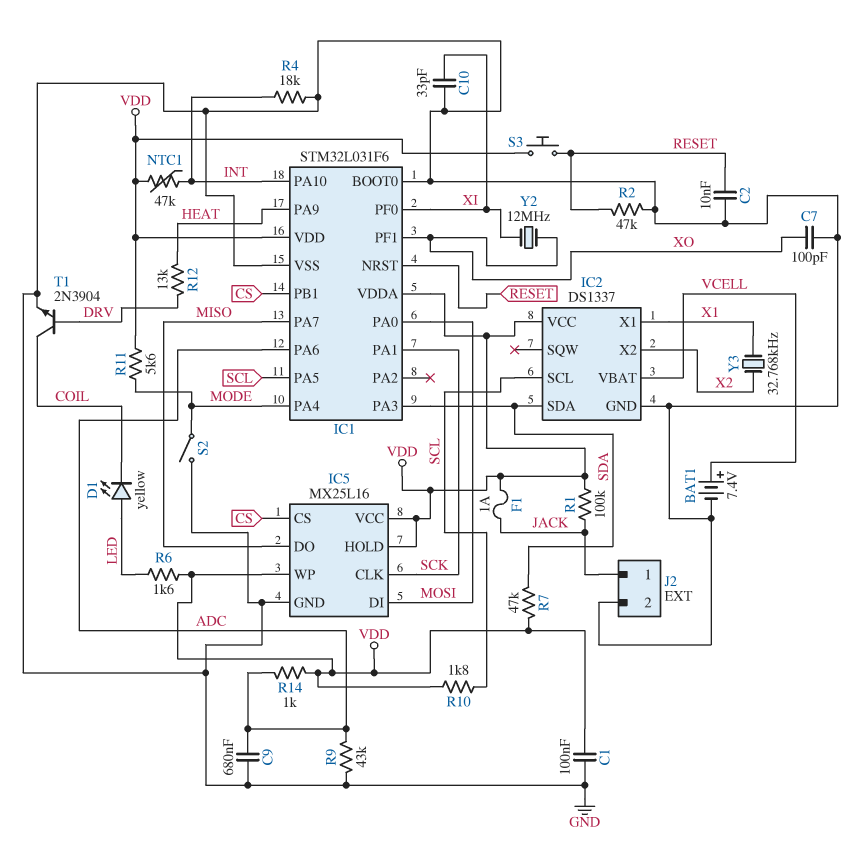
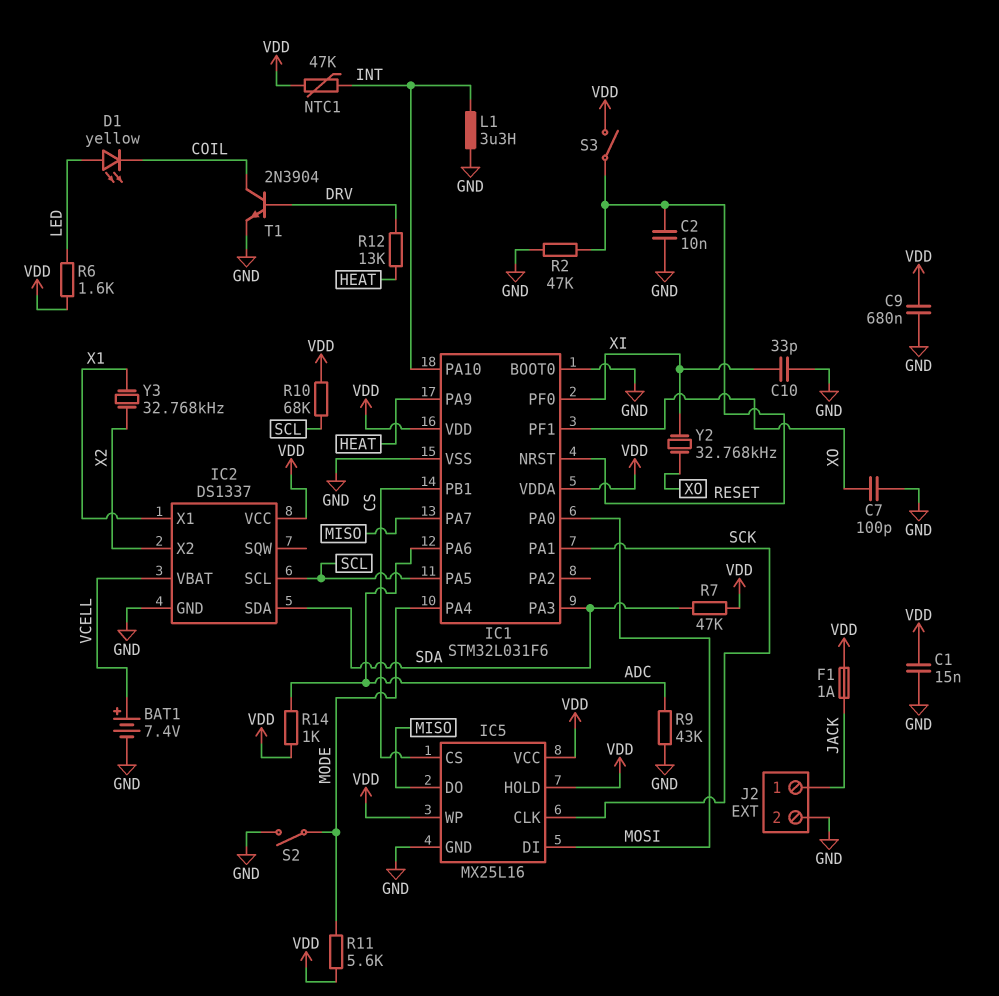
C1: 100nF (GND, VDD) -> 15nF (GND, VDD)
C9: 680nF (ADC, GND) -> 680nF (GND, VDD)
L1: none -> 3.3uH (GND, INT)
R1: 100k (JACK, VDD) -> none
R4: 18k (GND, INT) -> none
R10: 1.8k (SCL, VDD) -> 68k (SCL, VDD)
S3: button (RESET, VDD) -> switch (RESET, VDD)
Y2: 12MHz (XI, XO) -> 32.768kHz (XI, XO)

